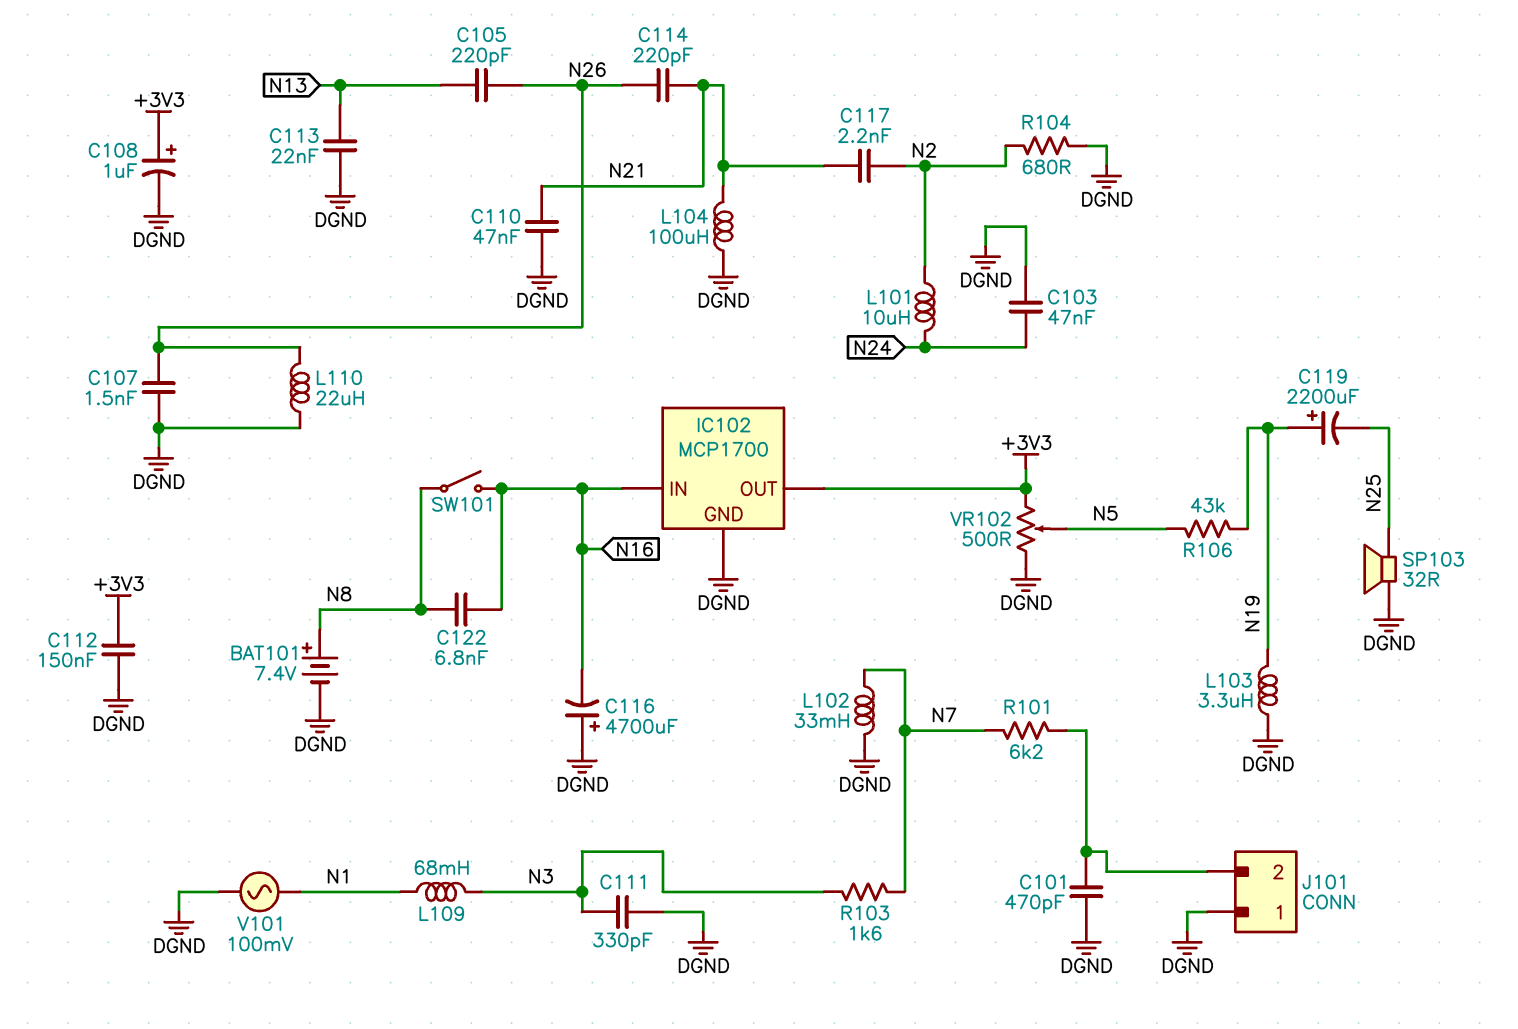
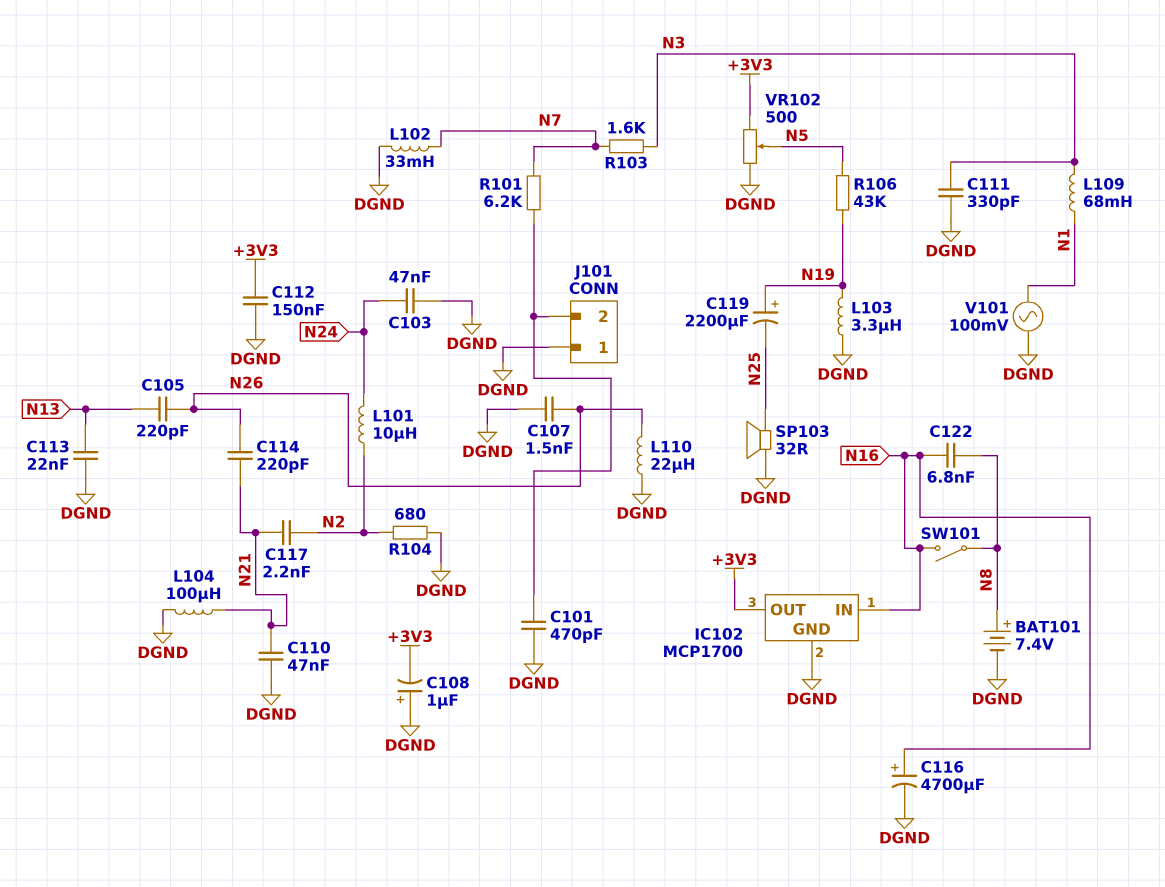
C108: 1uF (plus +3V3, minus DGND) -> 1uF (plus DGND, minus +3V3)
C116: 4700uF (plus DGND, minus N16) -> 4700uF (plus N16, minus DGND)

